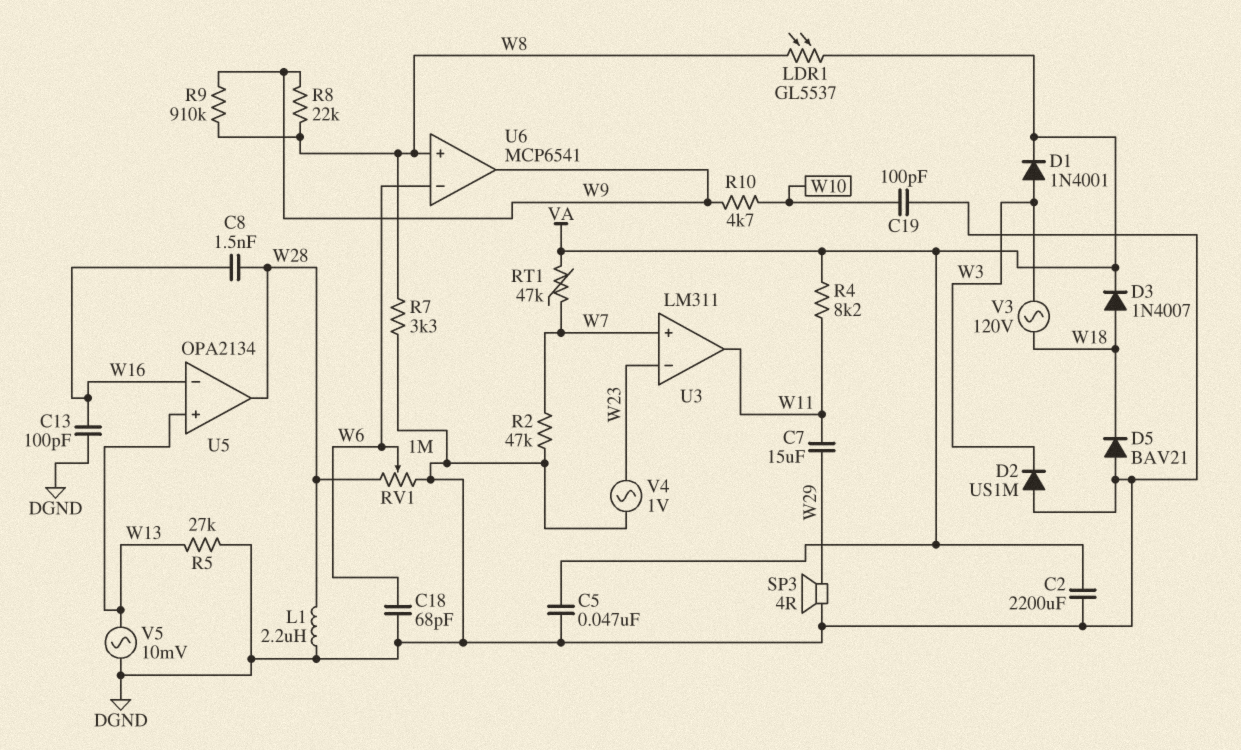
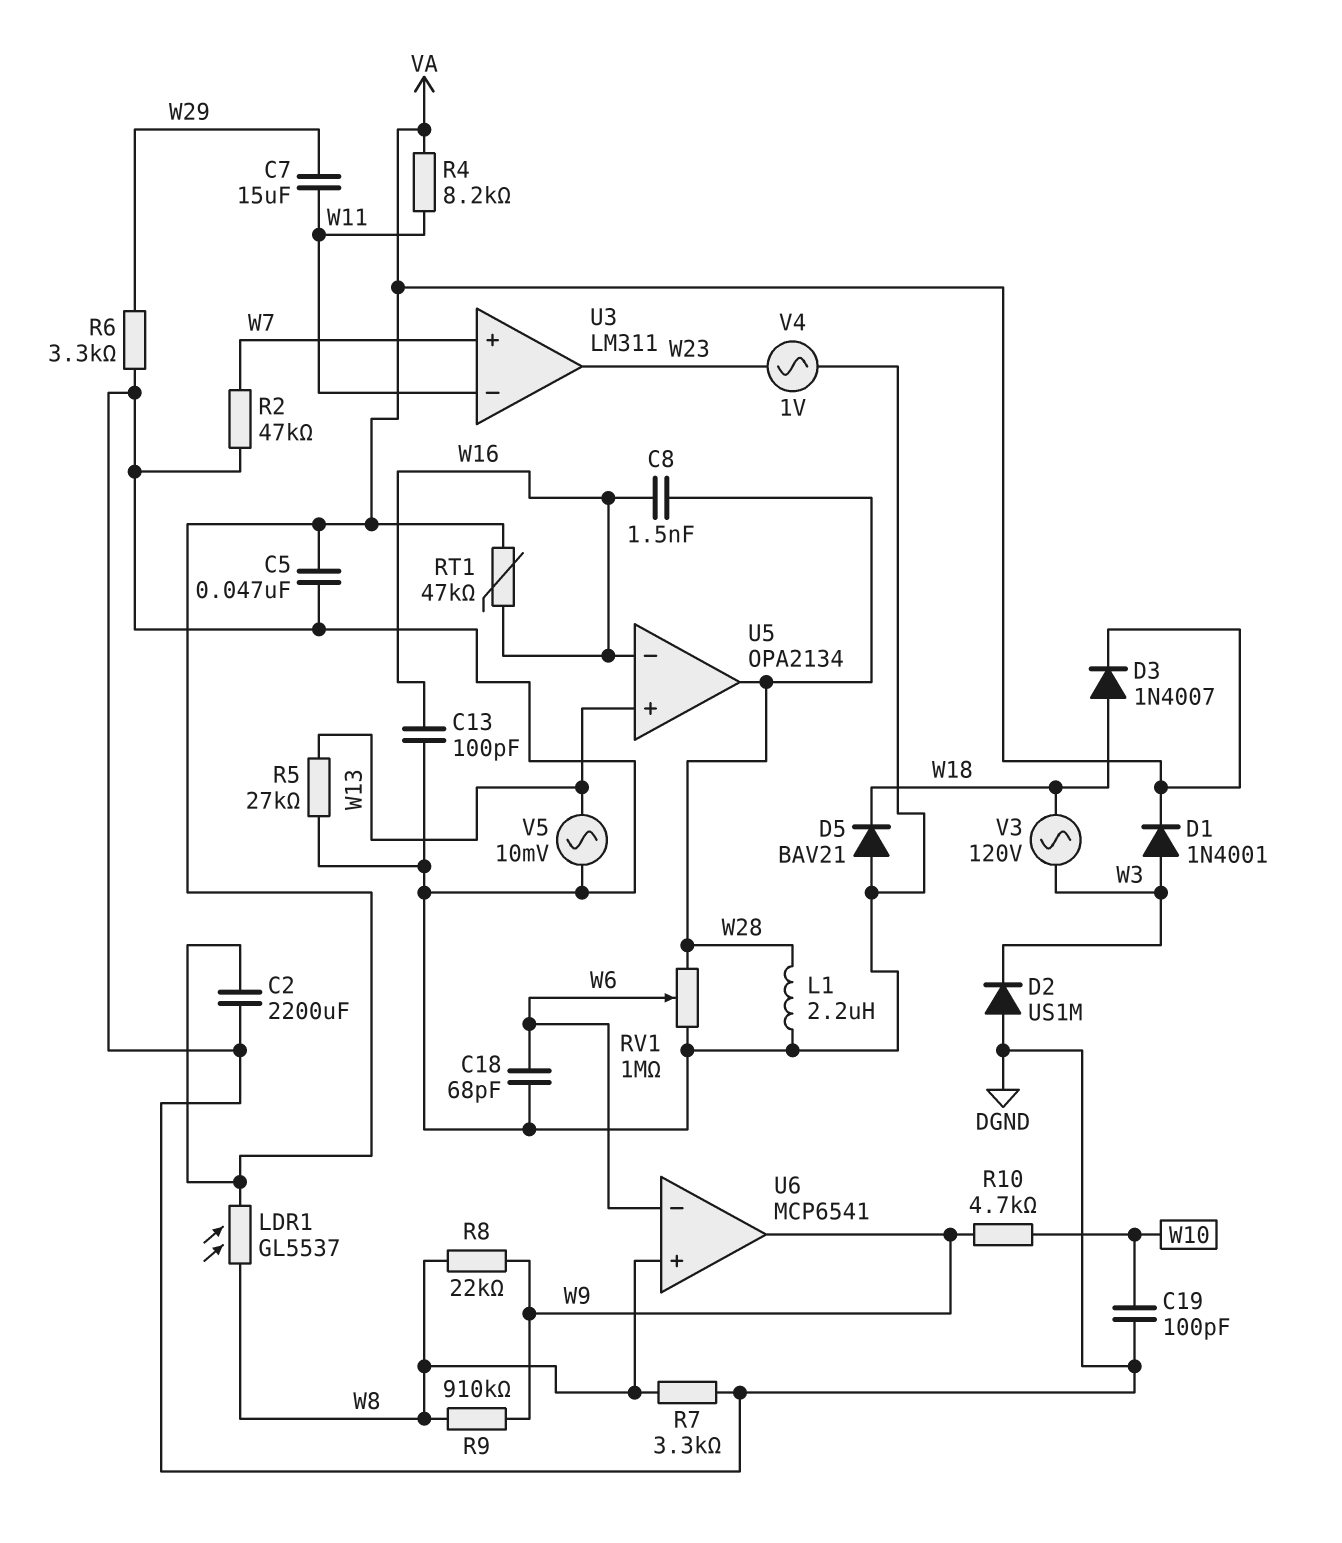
R6: none -> 3.3k (DGND, W29)
RT1: 47k (VA, W7) -> 47k (VA, W16)
SP3: speaker 4R (DGND, W29) -> none
U3 pin in-: W23 -> W11
U3 pin out: W11 -> W23

